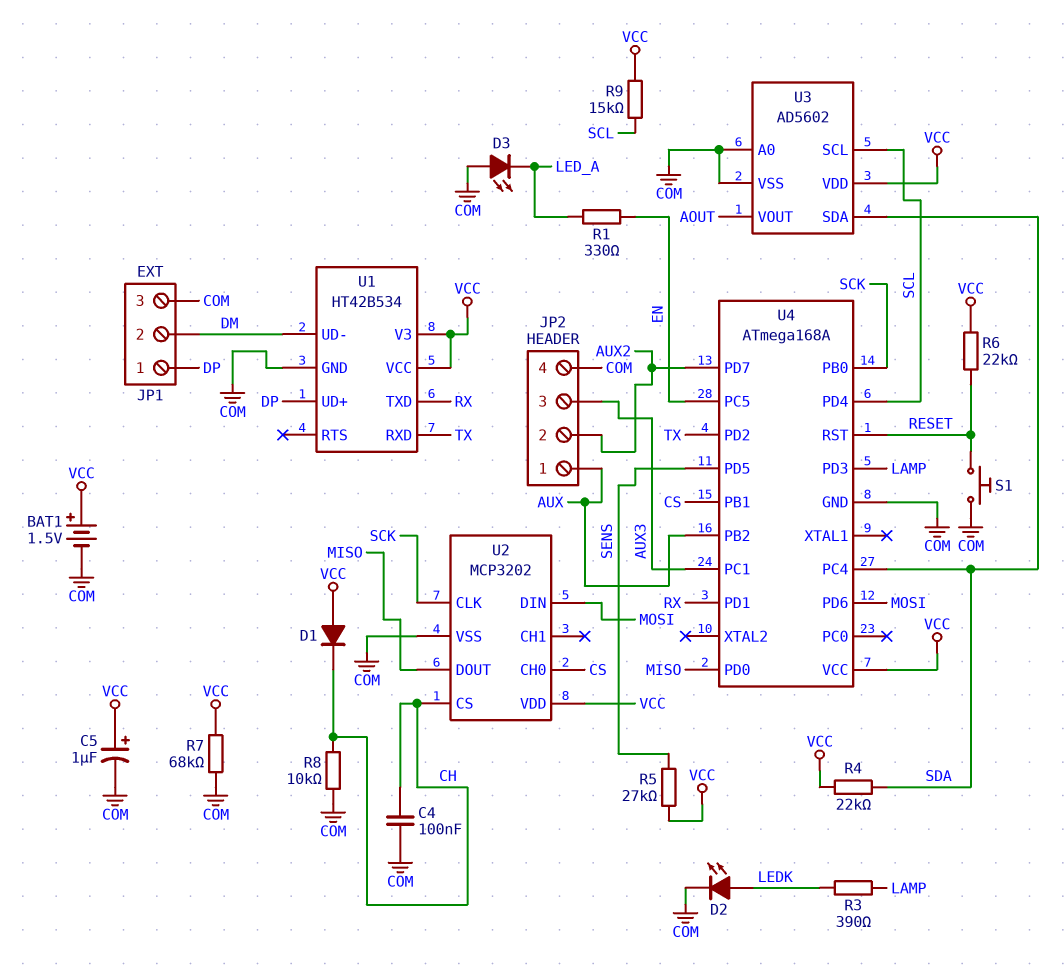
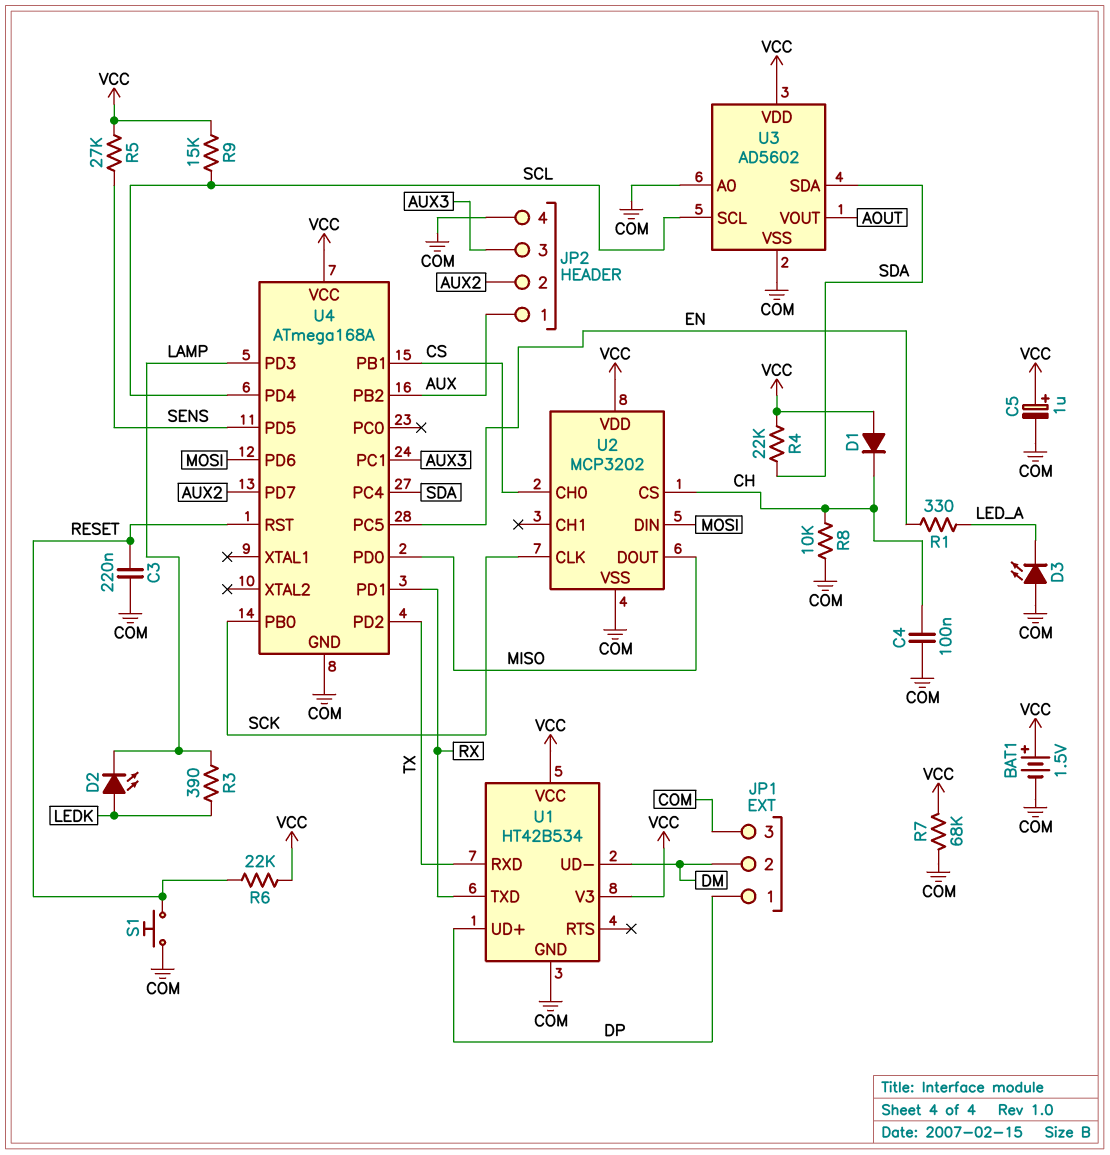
C3: none -> 220nF (COM, RESET)
D2: LED (A LEDK, K COM) -> LED (A LEDK, K LAMP)

